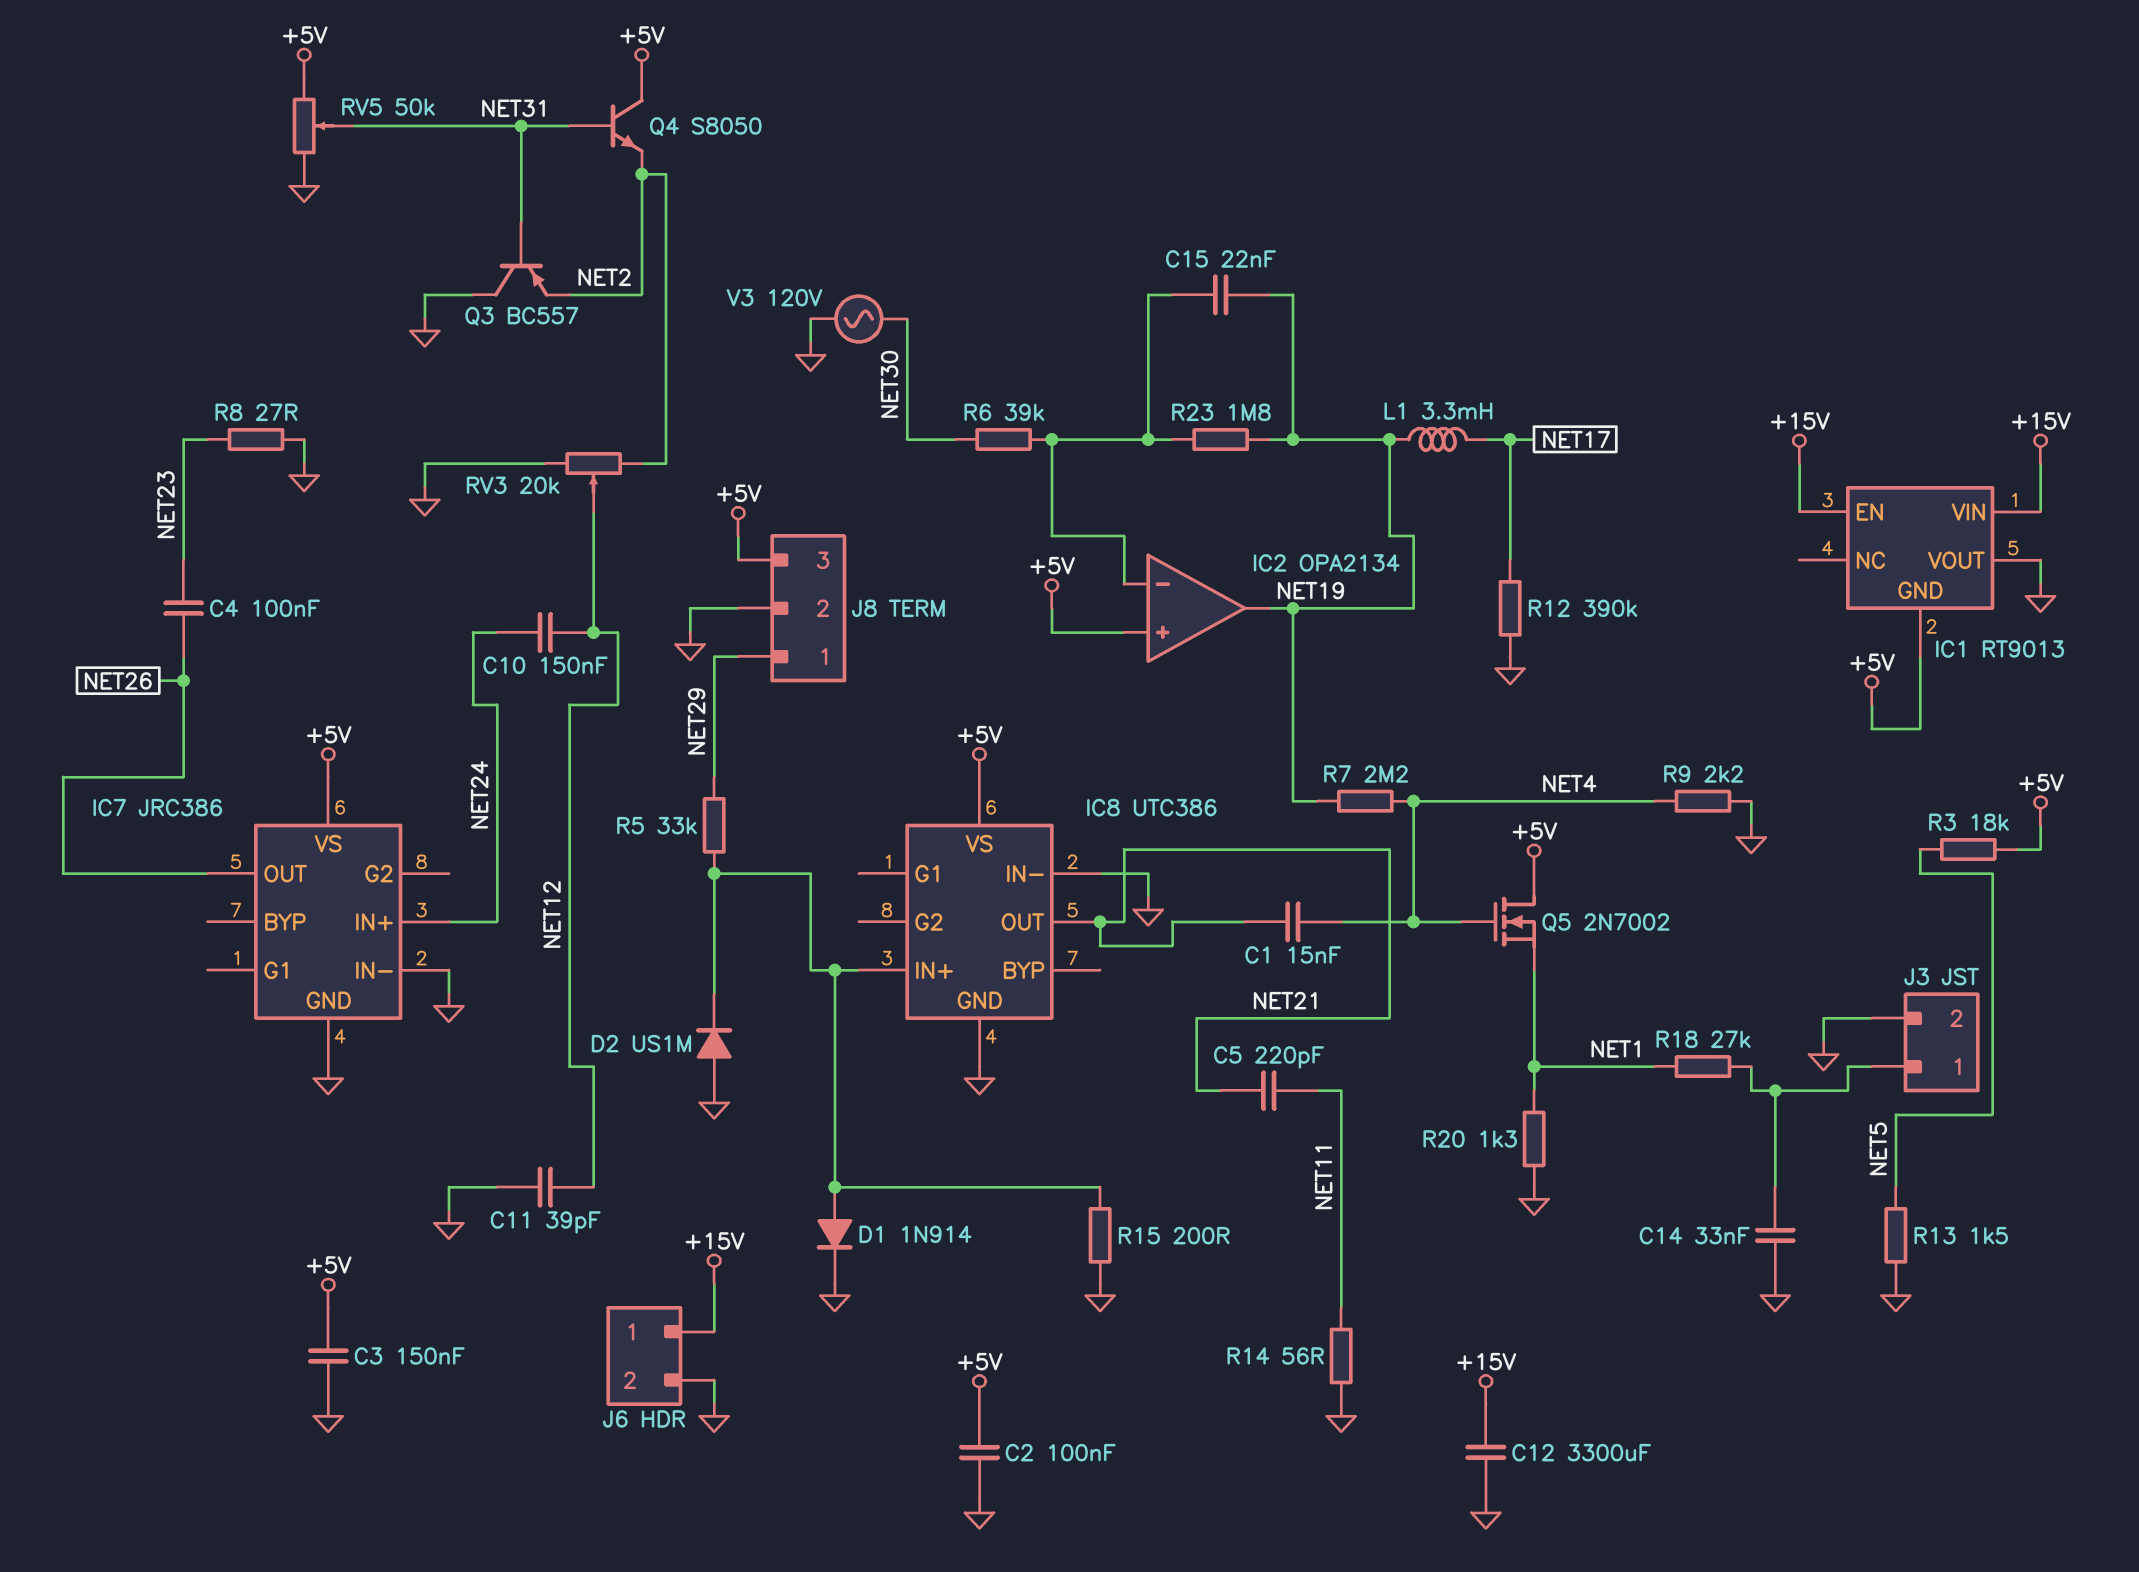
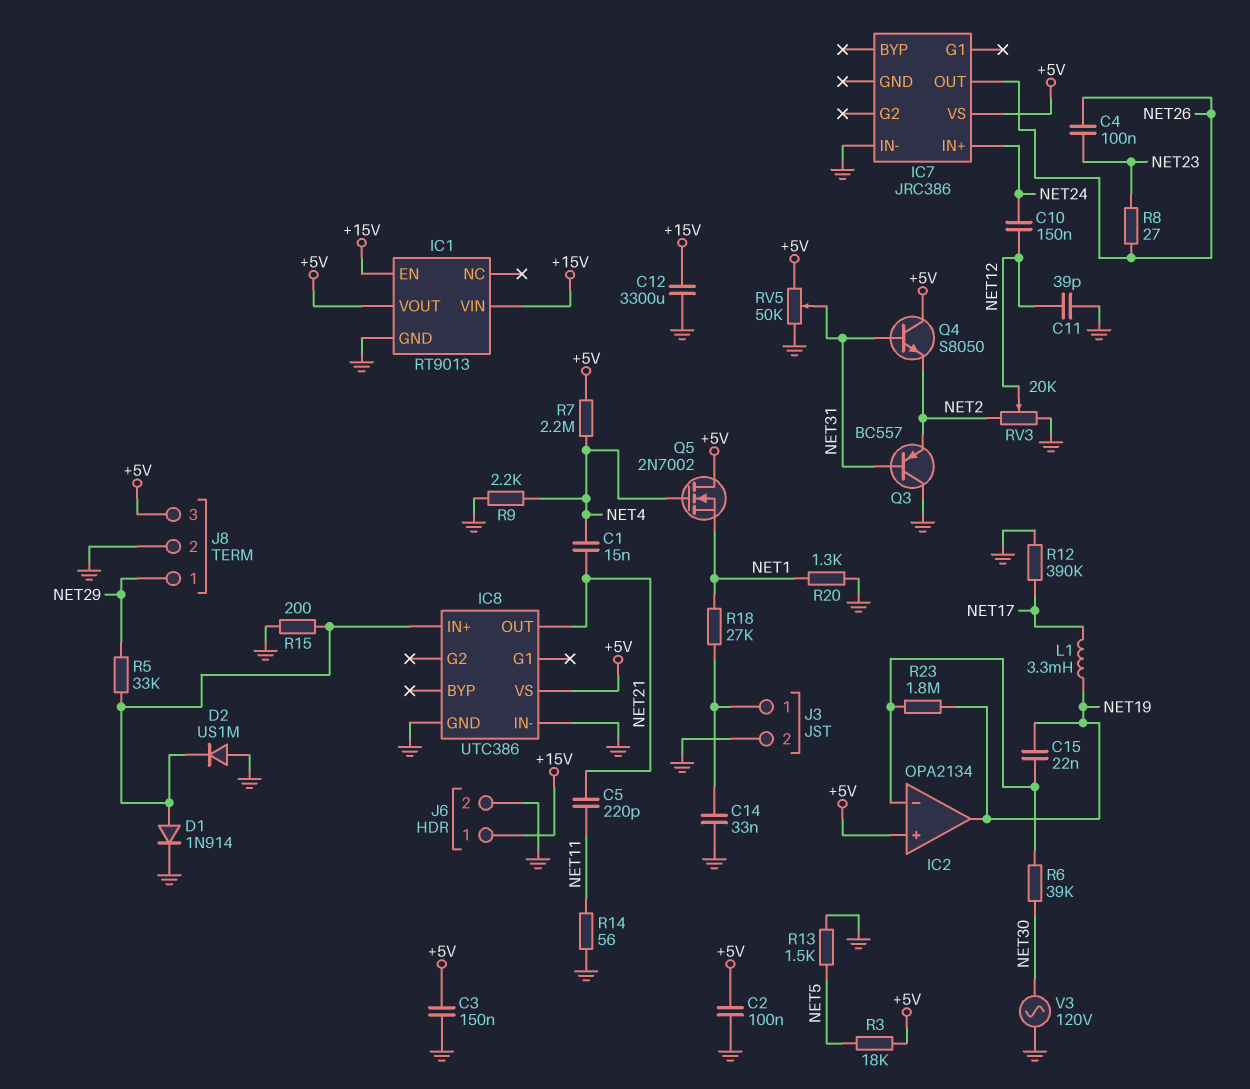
IC1 pin GND: +5V -> GND
IC1 pin VOUT: GND -> +5V
IC7 pin GND: GND -> none
R7: 2.2M (NET4, NET19) -> 2.2M (+5V, NET4)
R8: 27 (GND, NET23) -> 27 (NET23, NET26)

